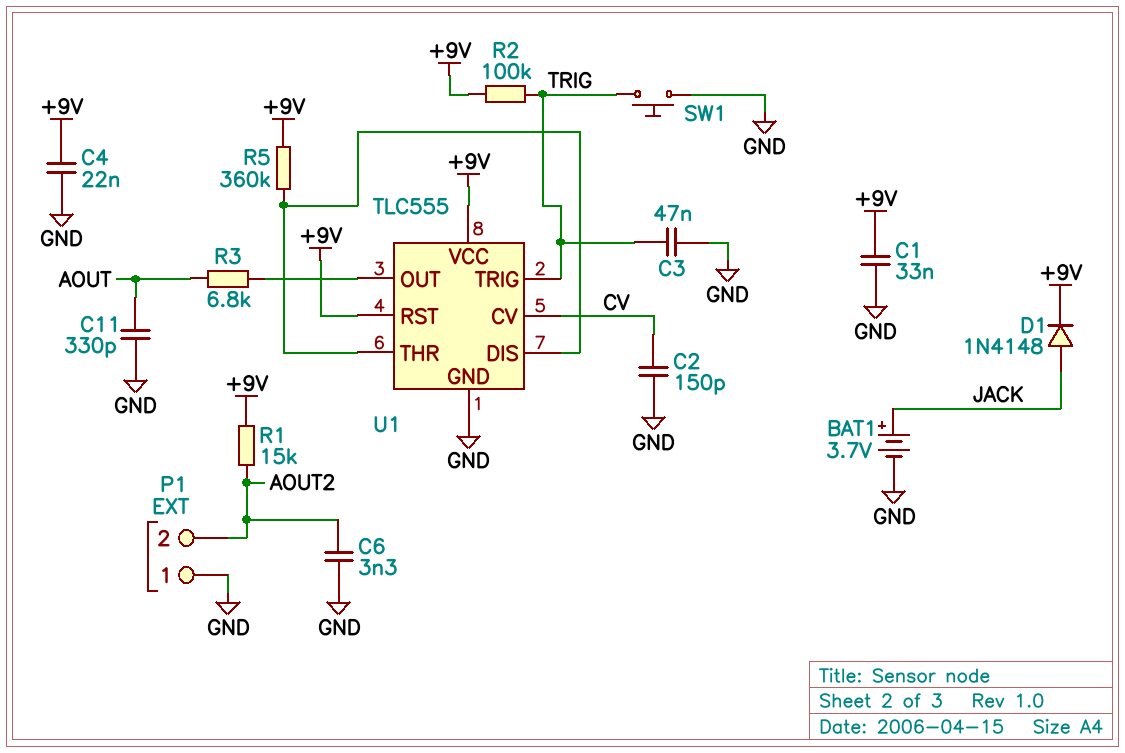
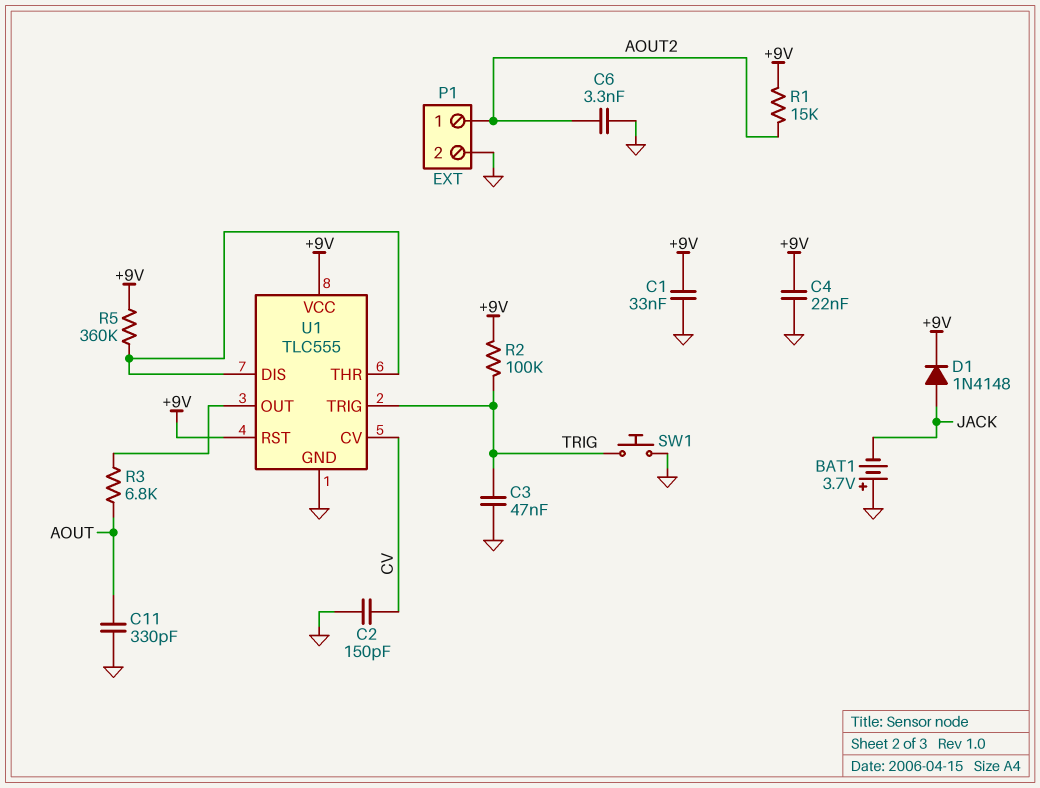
BAT1: 3.7V (plus JACK, minus GND) -> 3.7V (plus GND, minus JACK)
P1 pin 1: GND -> AOUT2
P1 pin 2: AOUT2 -> GND

